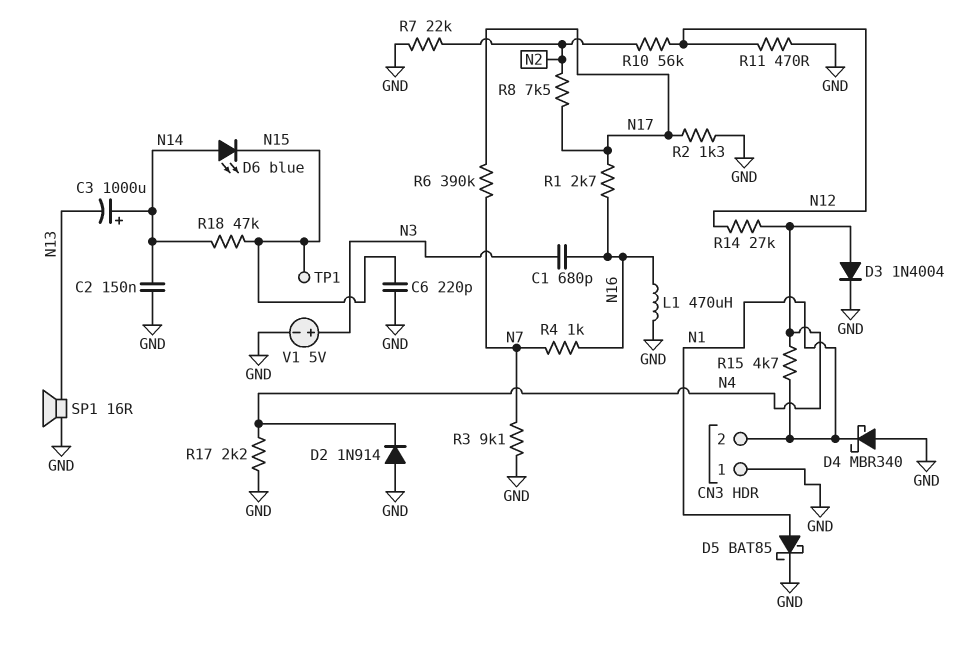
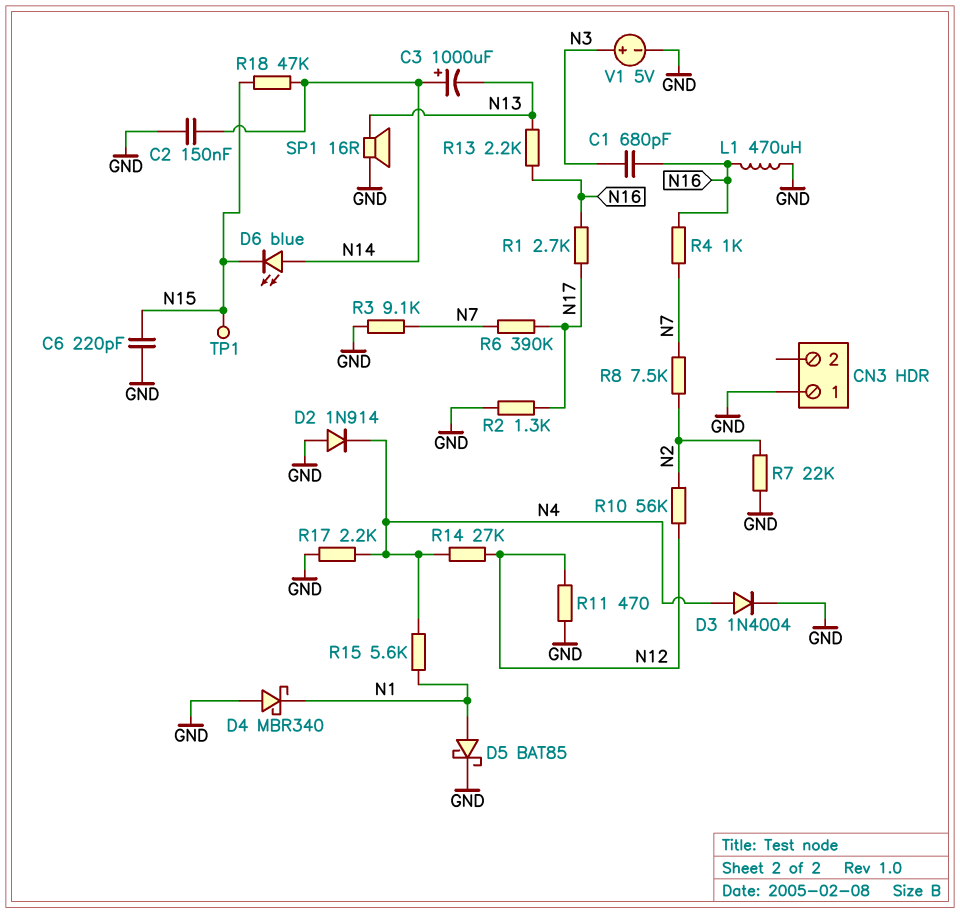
CN3 pin 2: N1 -> none
R8: 7.5k (N2, N17) -> 7.5k (N2, N7)
R13: none -> 2.2k (N13, N16)
R15: 4.7k (N1, N4) -> 5.6k (N1, N4)

